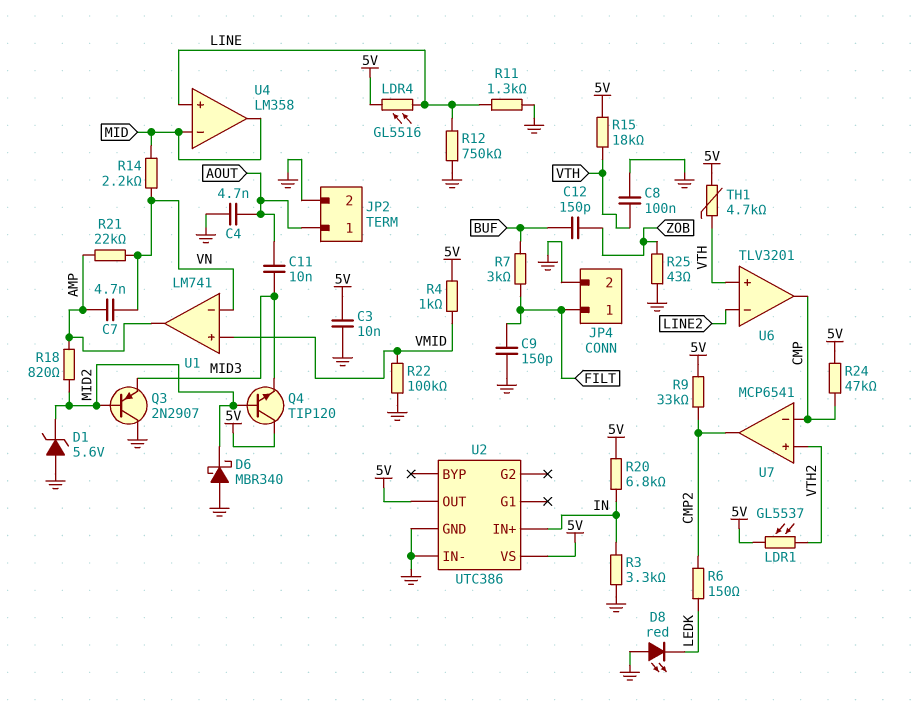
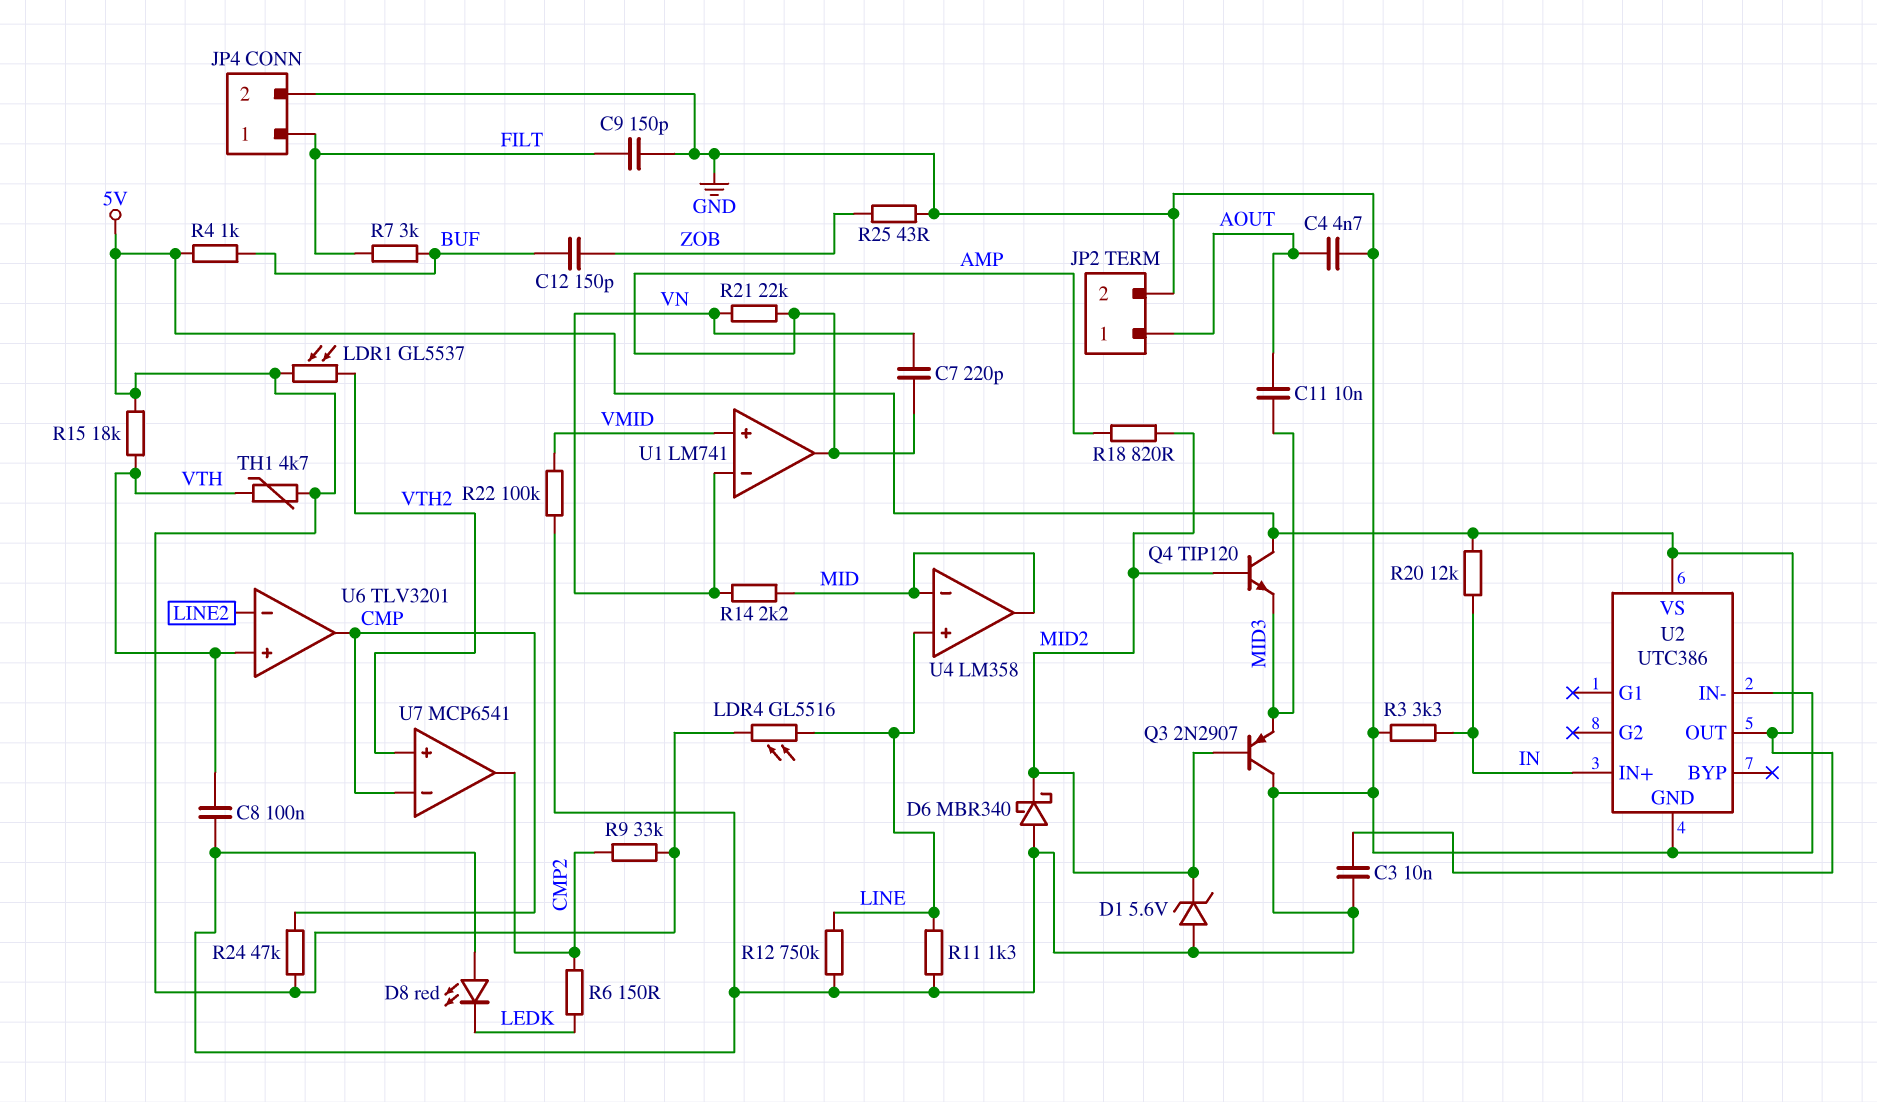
C7: 4.7nF (AMP, VN) -> 220pF (AMP, VN)
R4: 1k (5V, VMID) -> 1k (5V, BUF)
R20: 6.8k (5V, IN) -> 12k (5V, IN)

